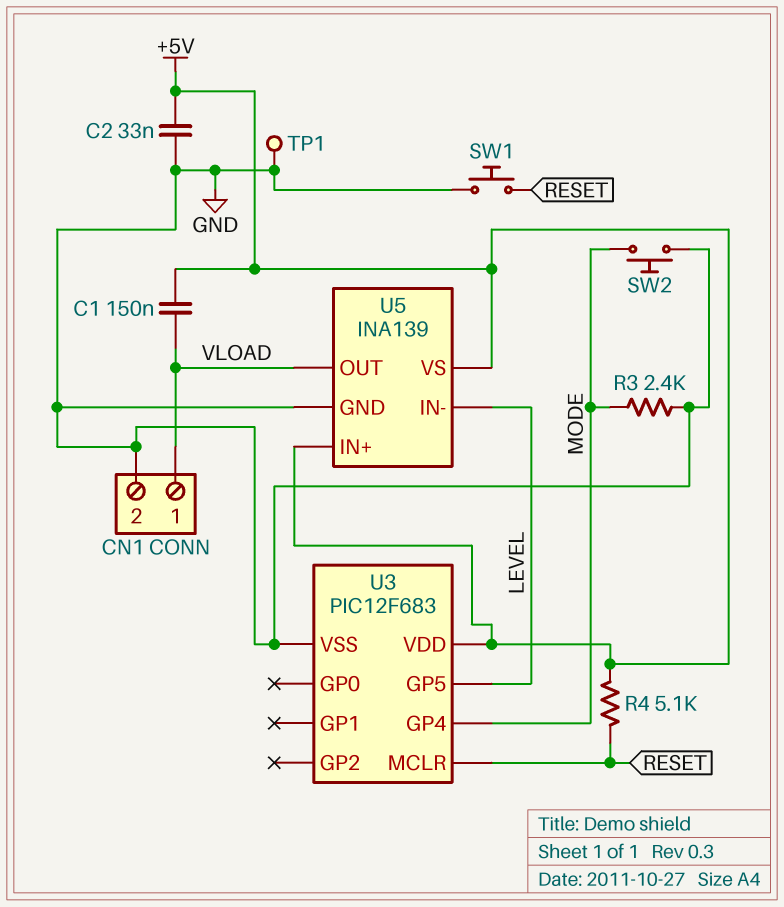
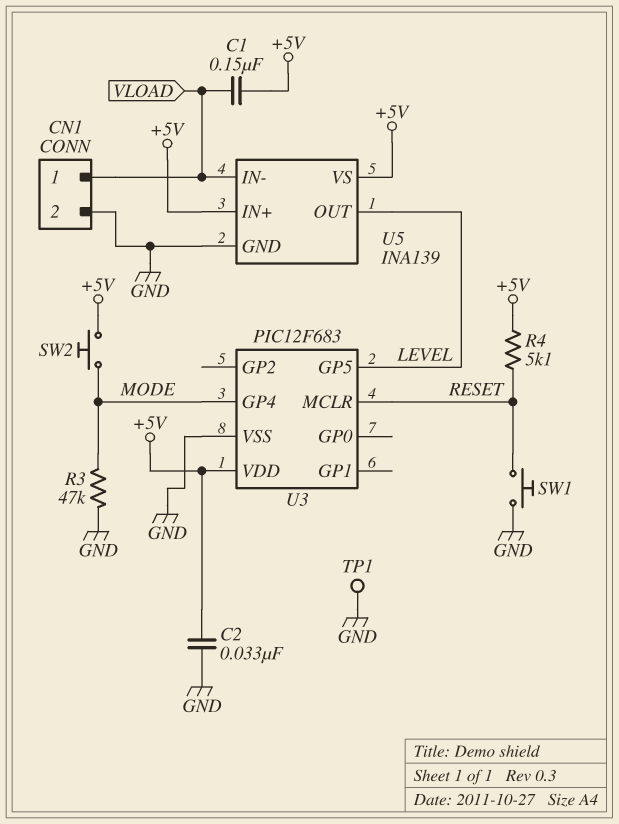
R3: 2.4k (GND, MODE) -> 47k (GND, MODE)
SW2: button (GND, MODE) -> button (+5V, MODE)
U5 pin IN-: LEVEL -> VLOAD
U5 pin OUT: VLOAD -> LEVEL

